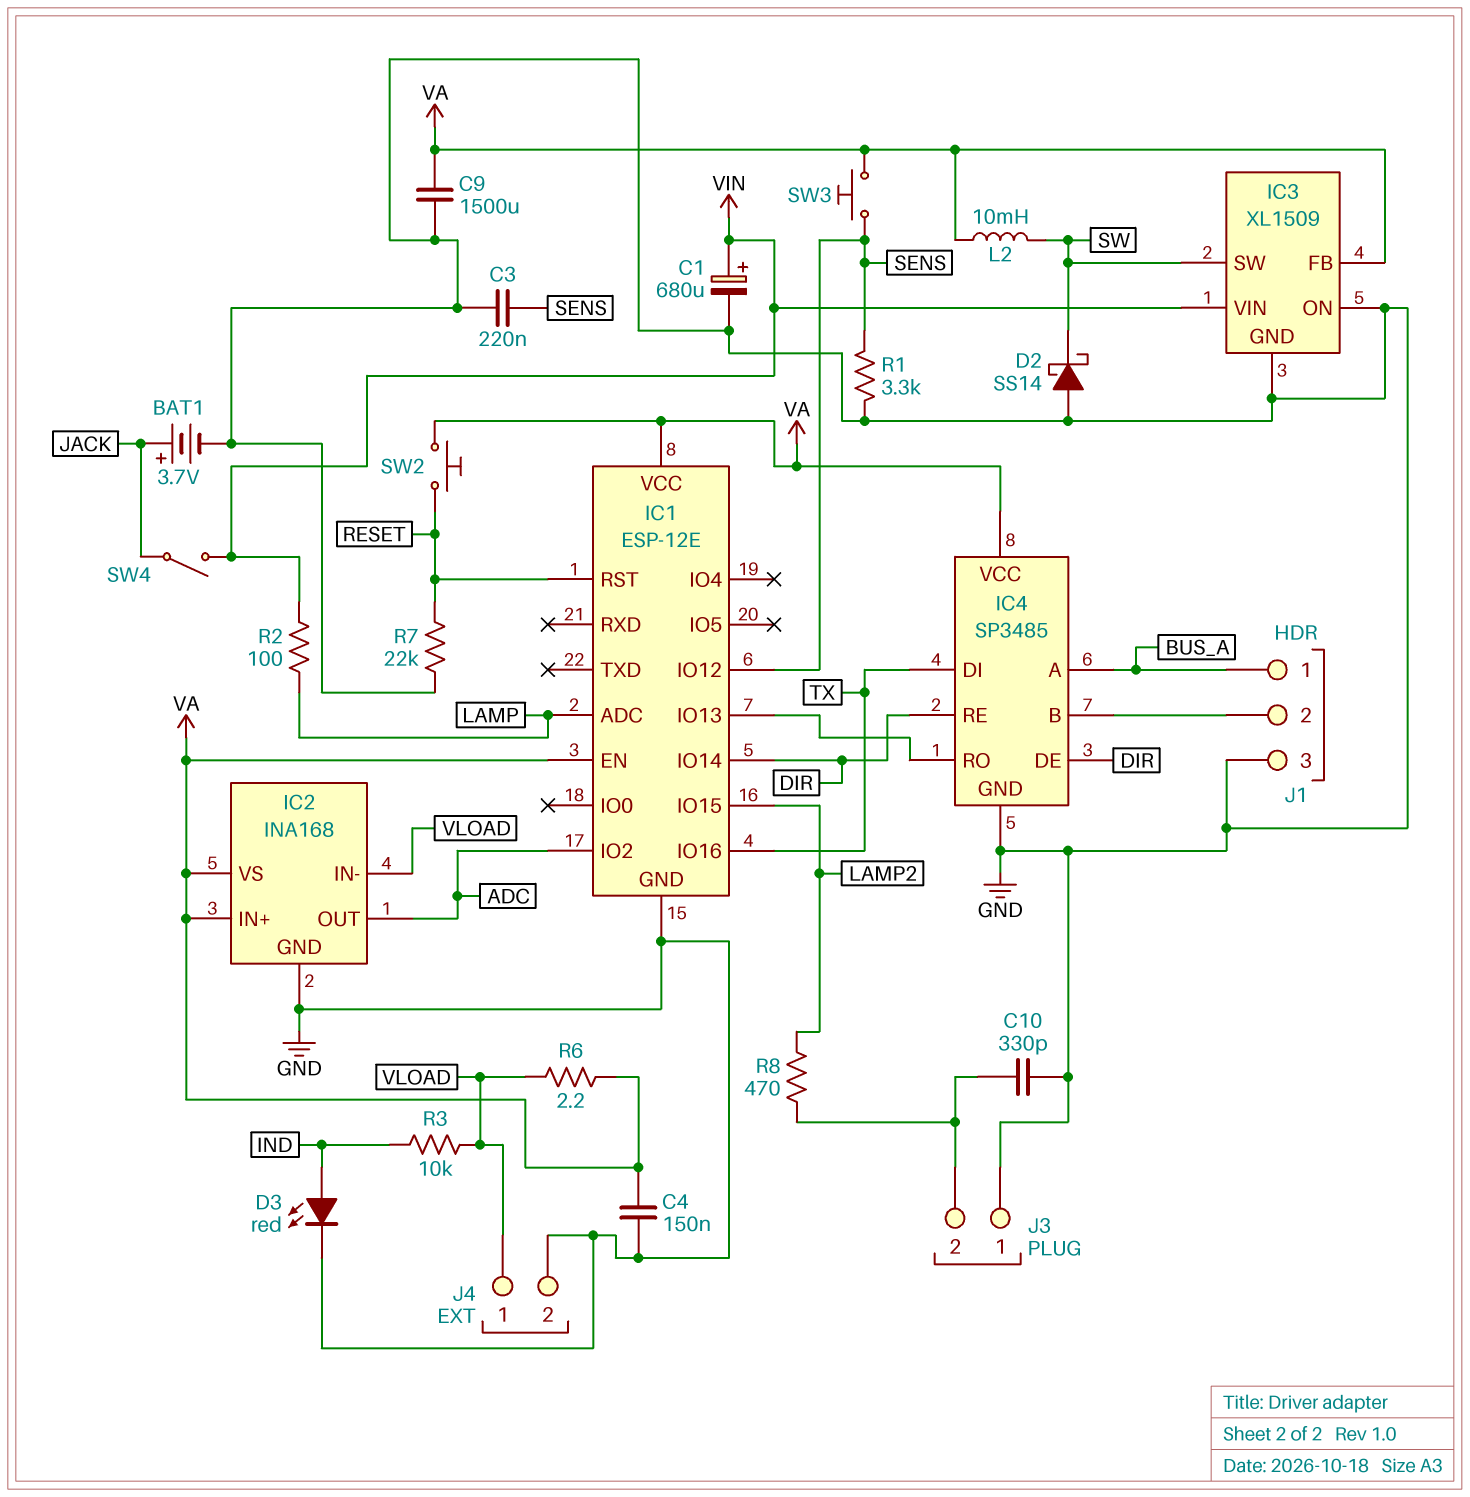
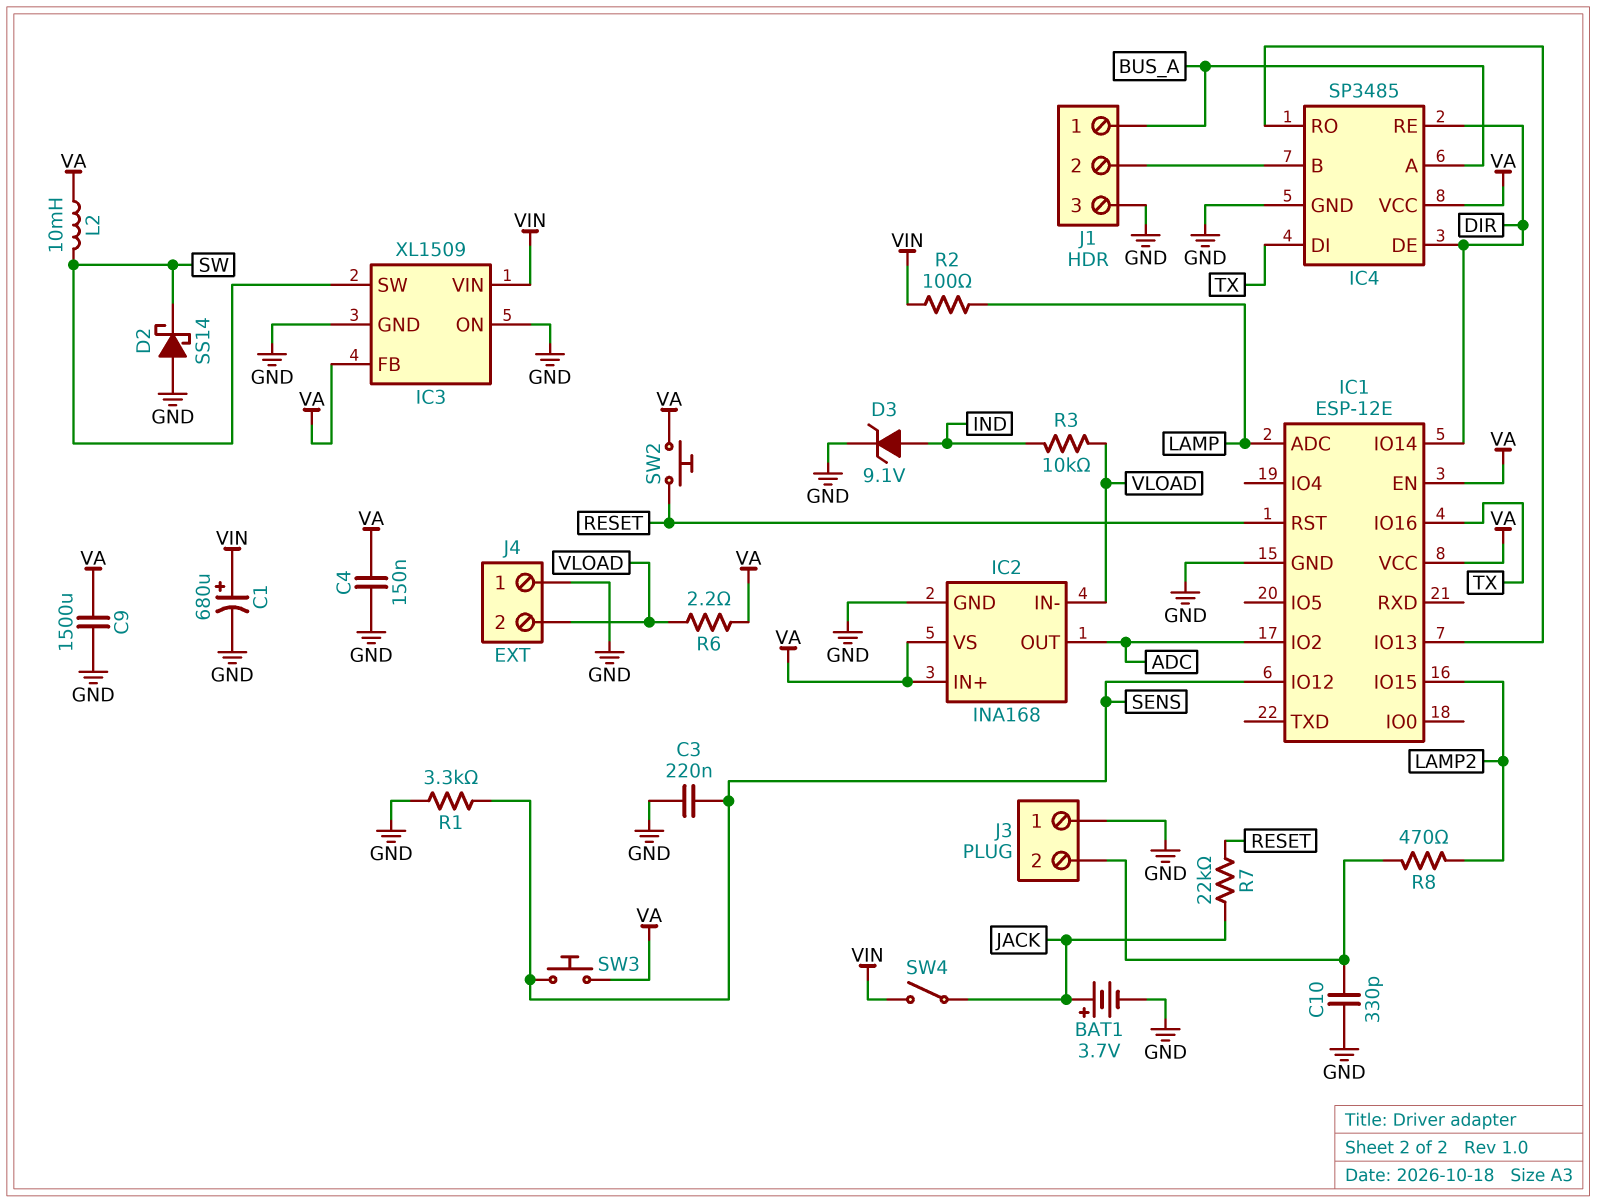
D3: LED red (A IND, K GND) -> zener 9.1V (A IND, K GND)
J4 pin 1: VLOAD -> GND
J4 pin 2: GND -> VLOAD
R7: 22k (GND, RESET) -> 22k (JACK, RESET)

